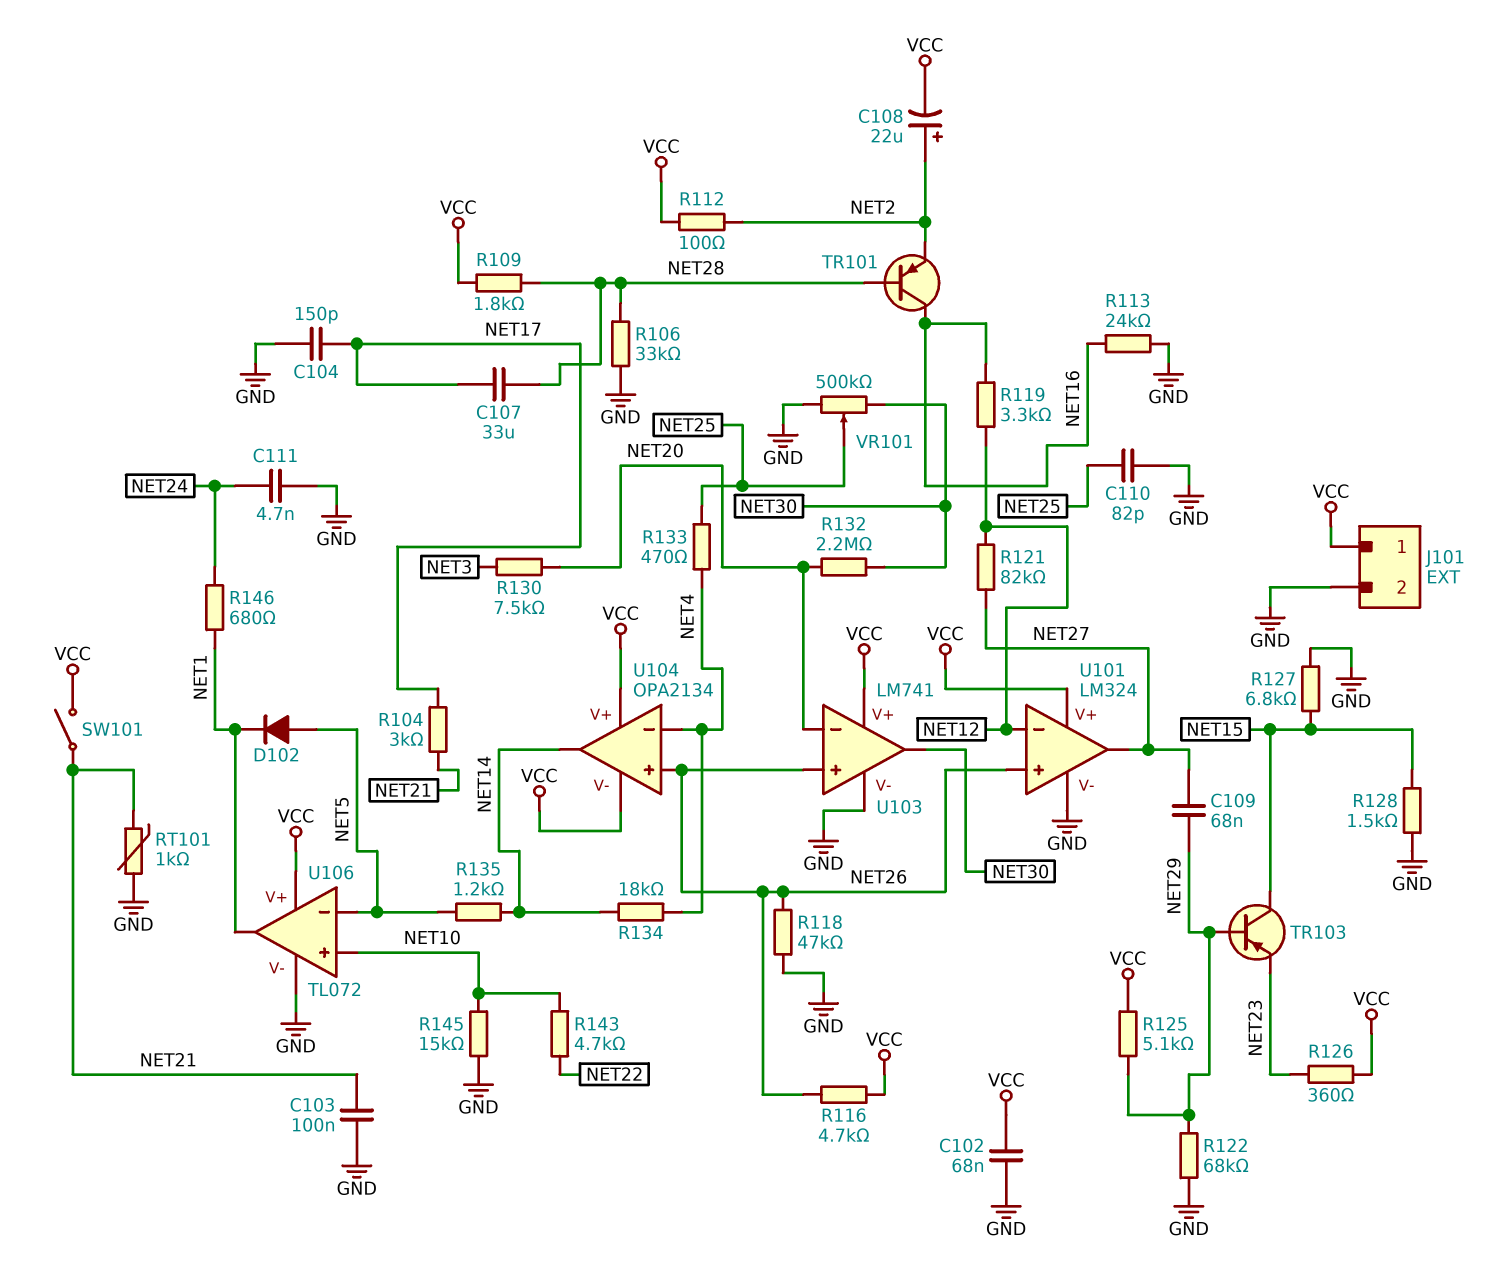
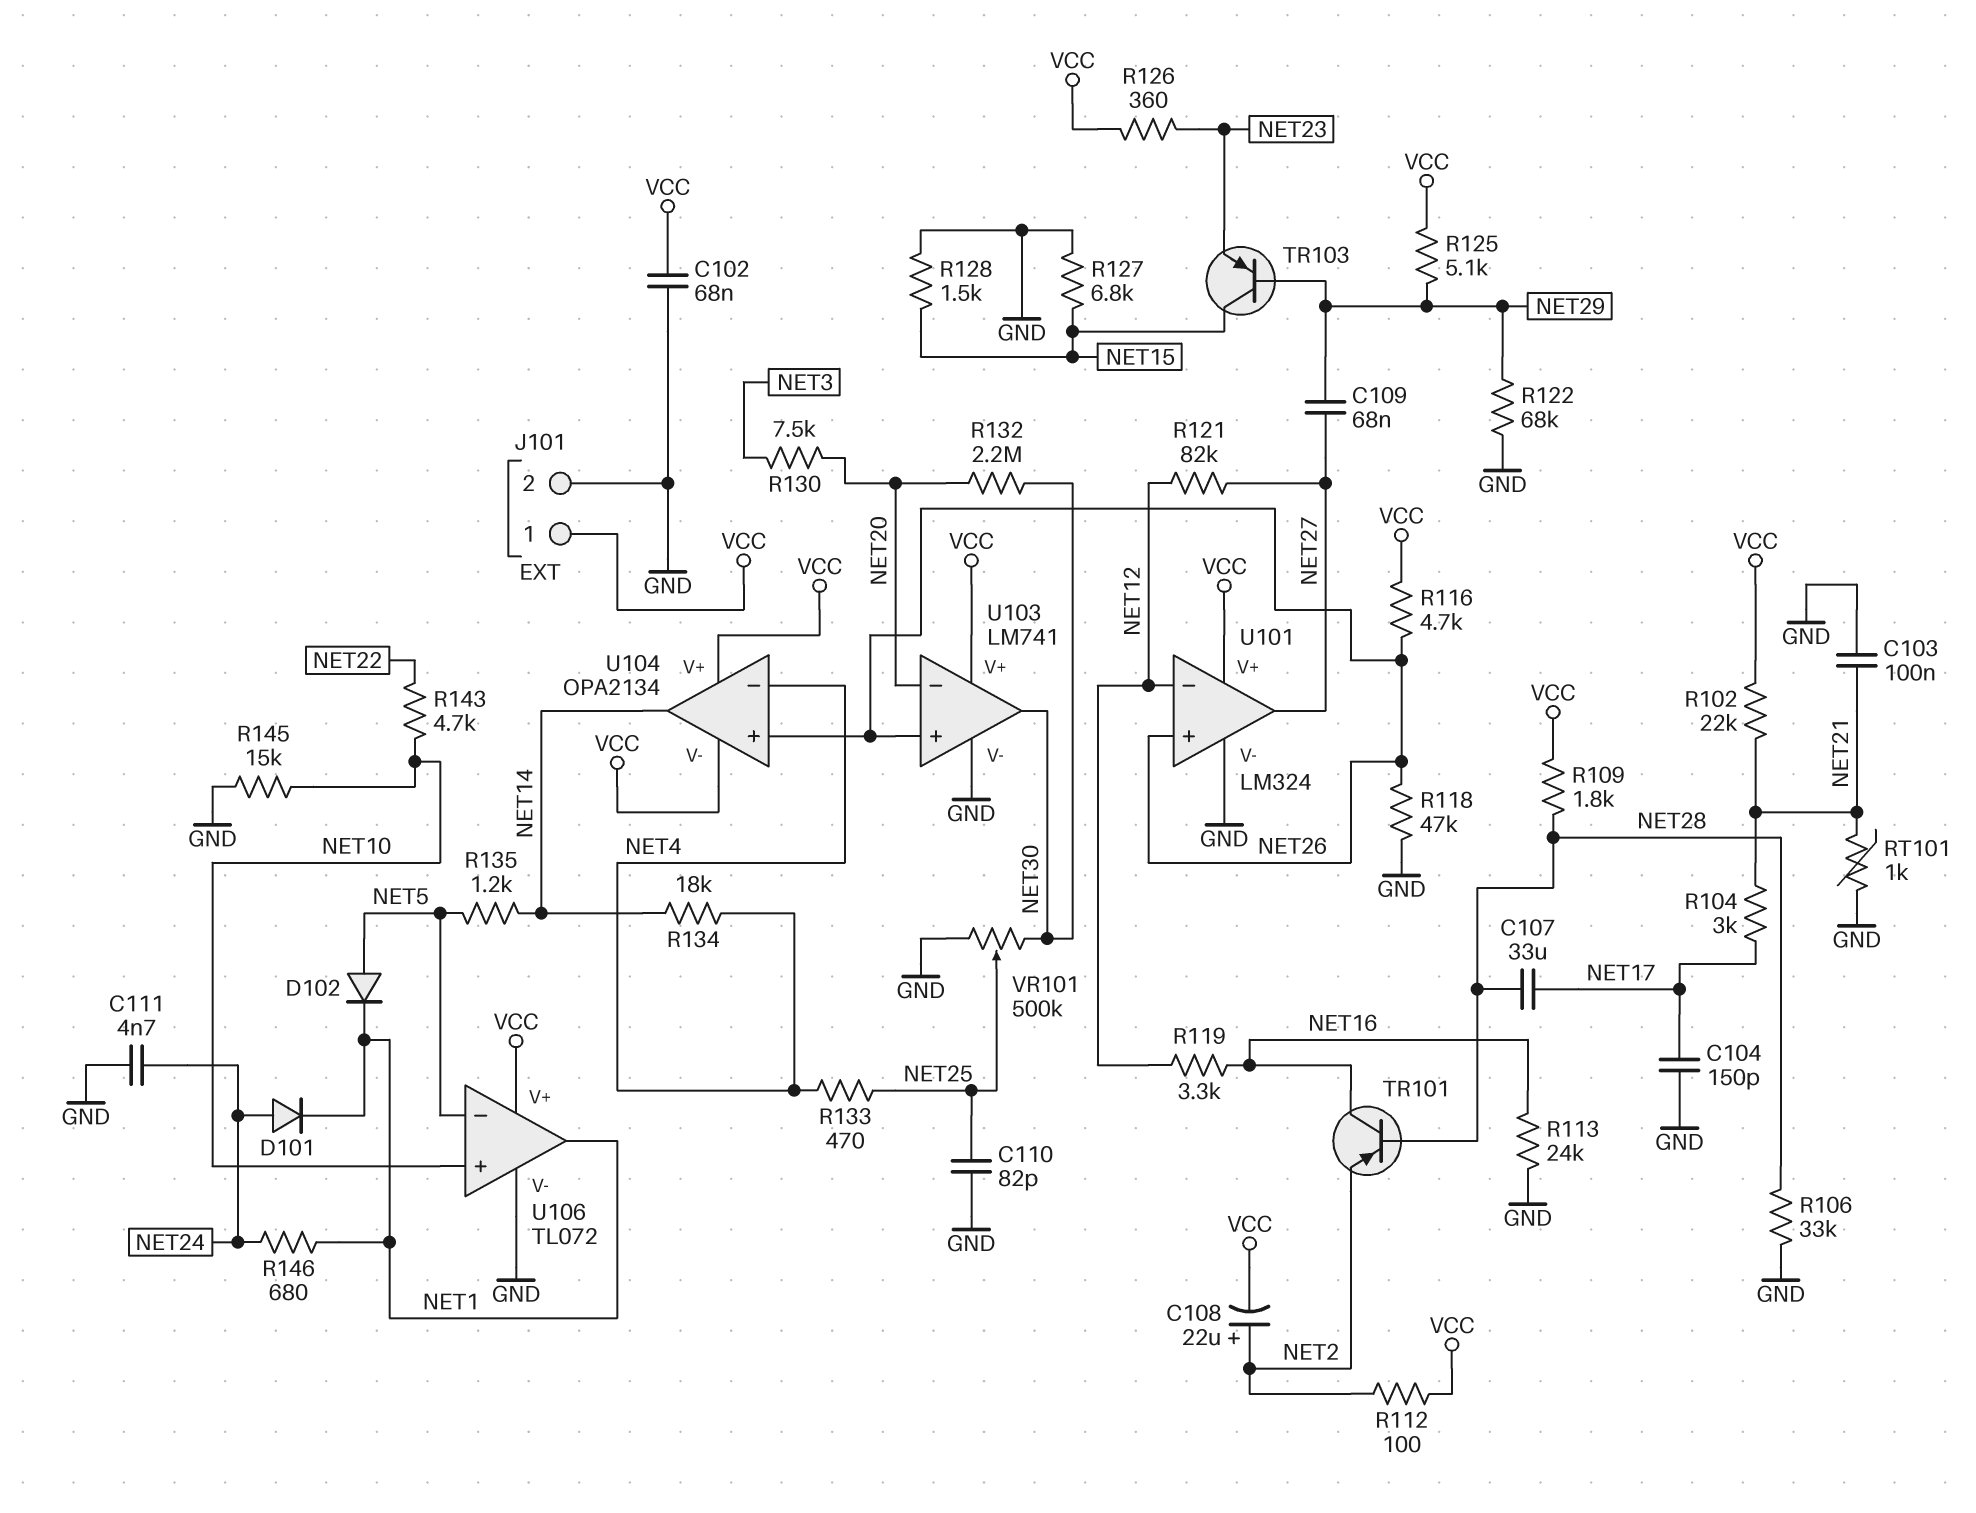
D101: none -> diode (A NET24, K NET1)
R102: none -> 22k (NET21, VCC)
SW101: switch (NET21, VCC) -> none

